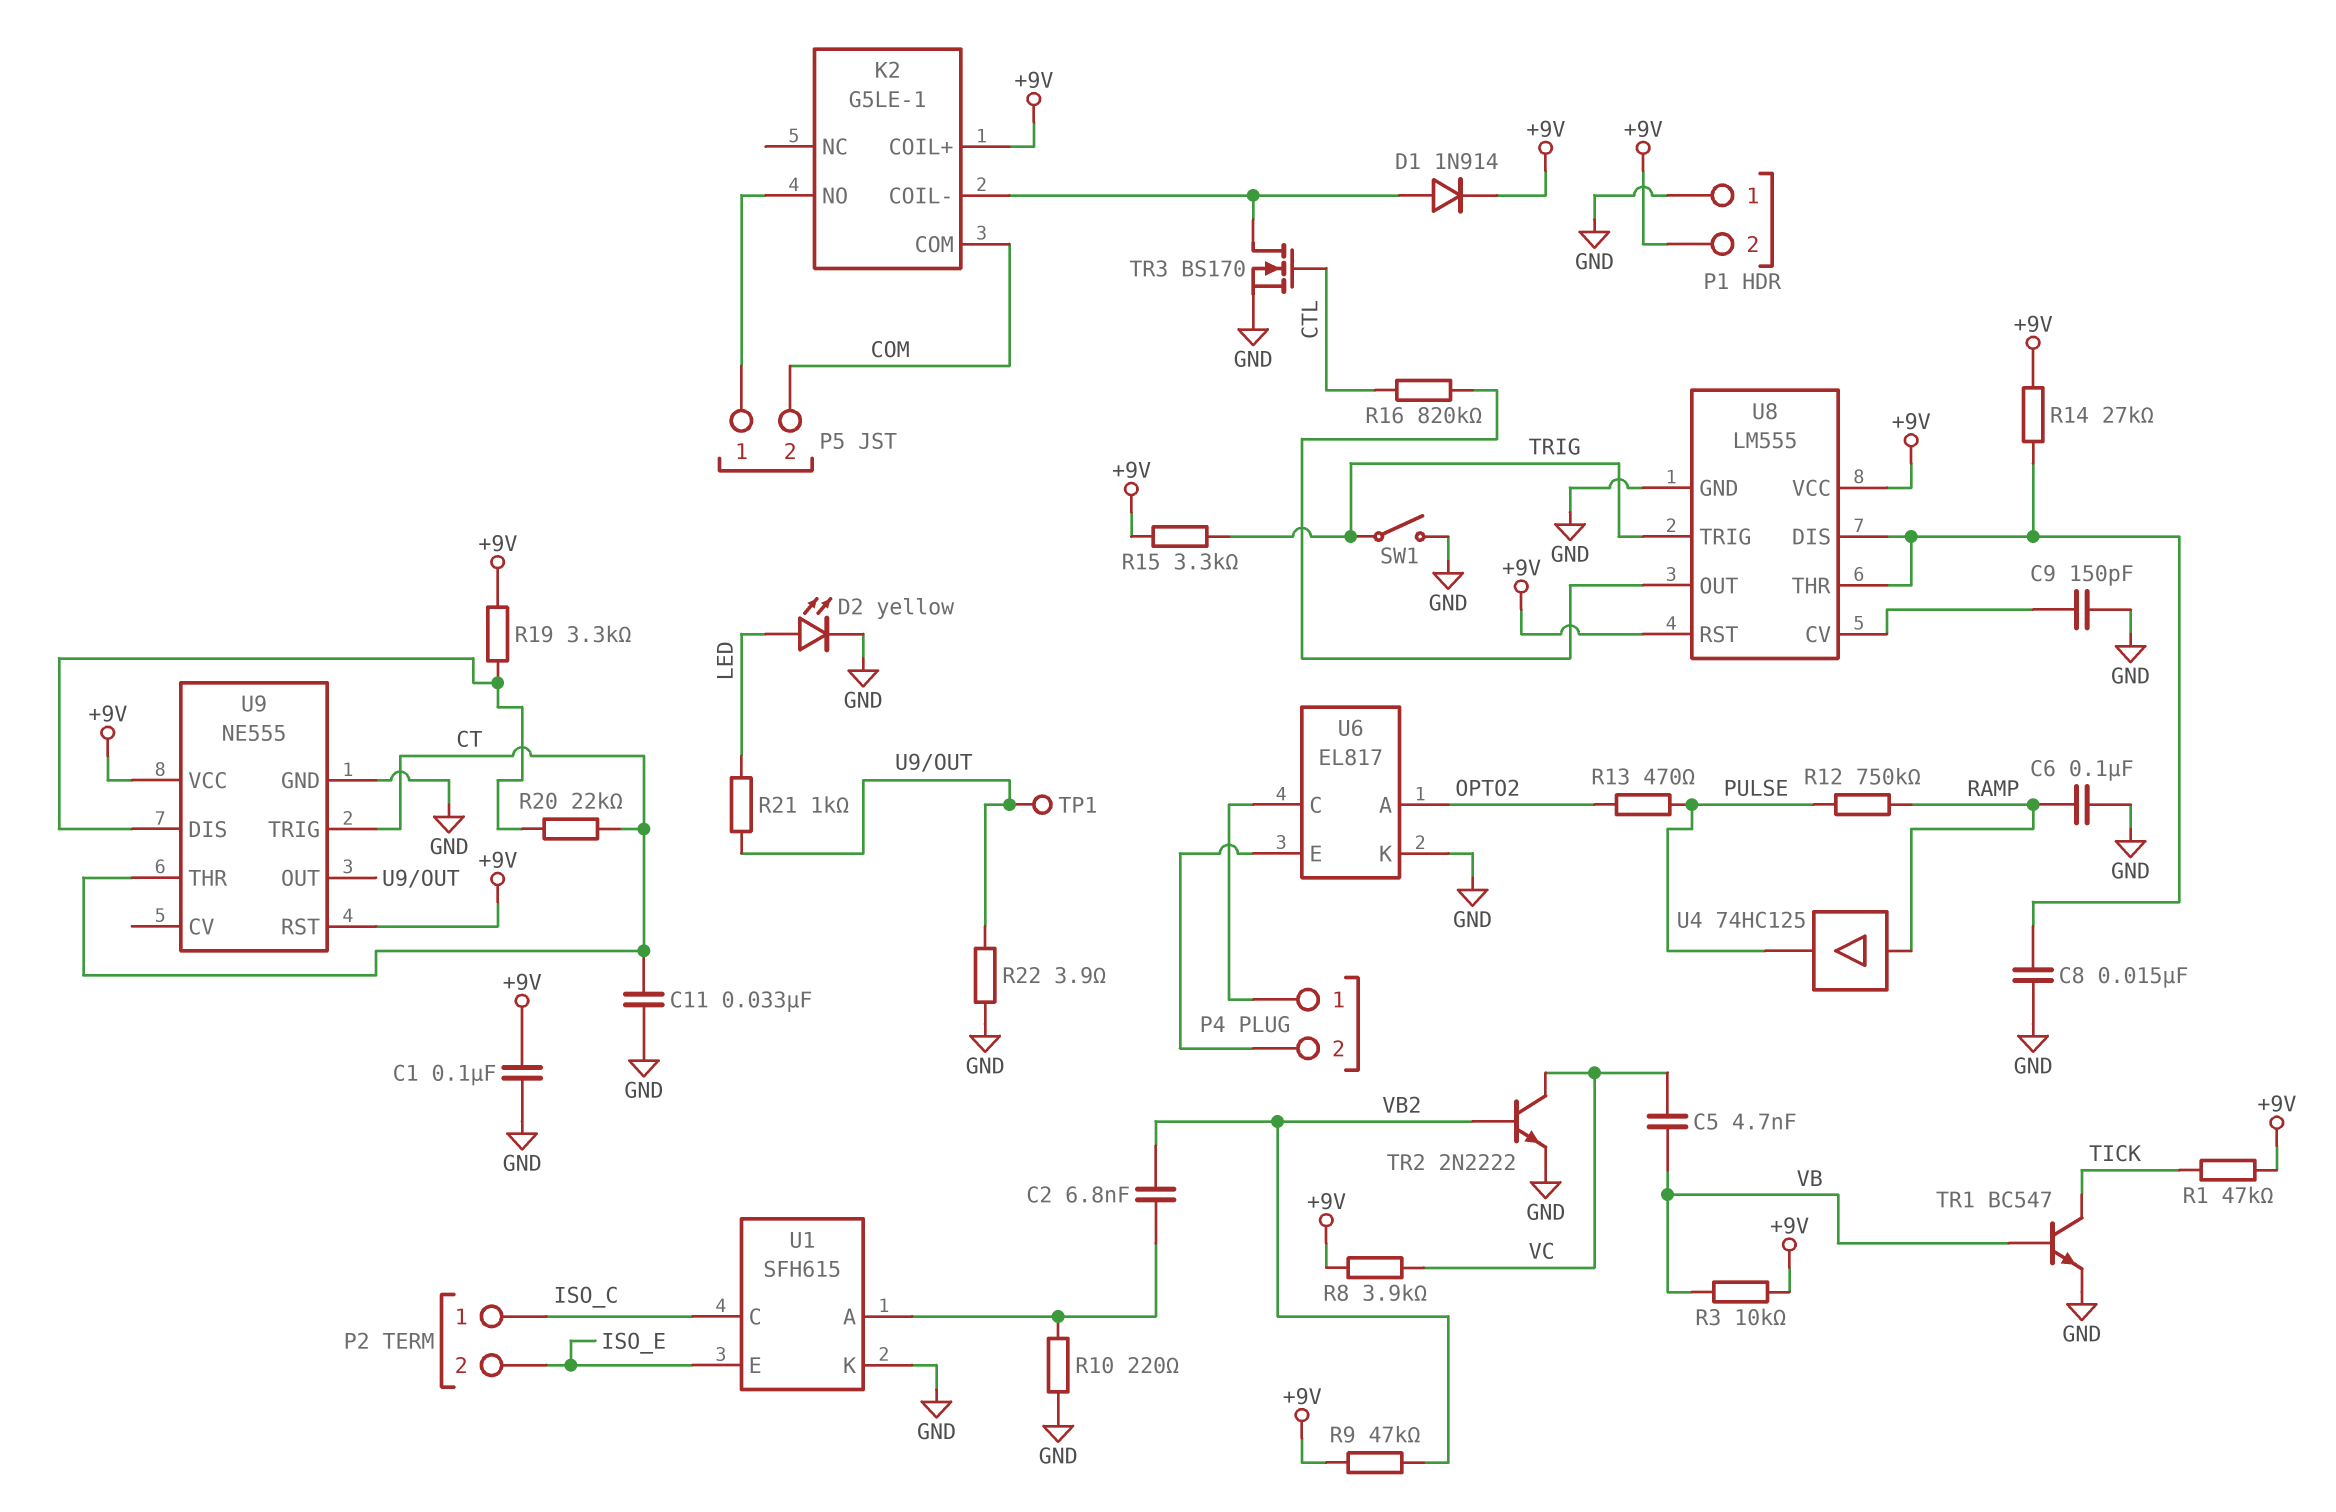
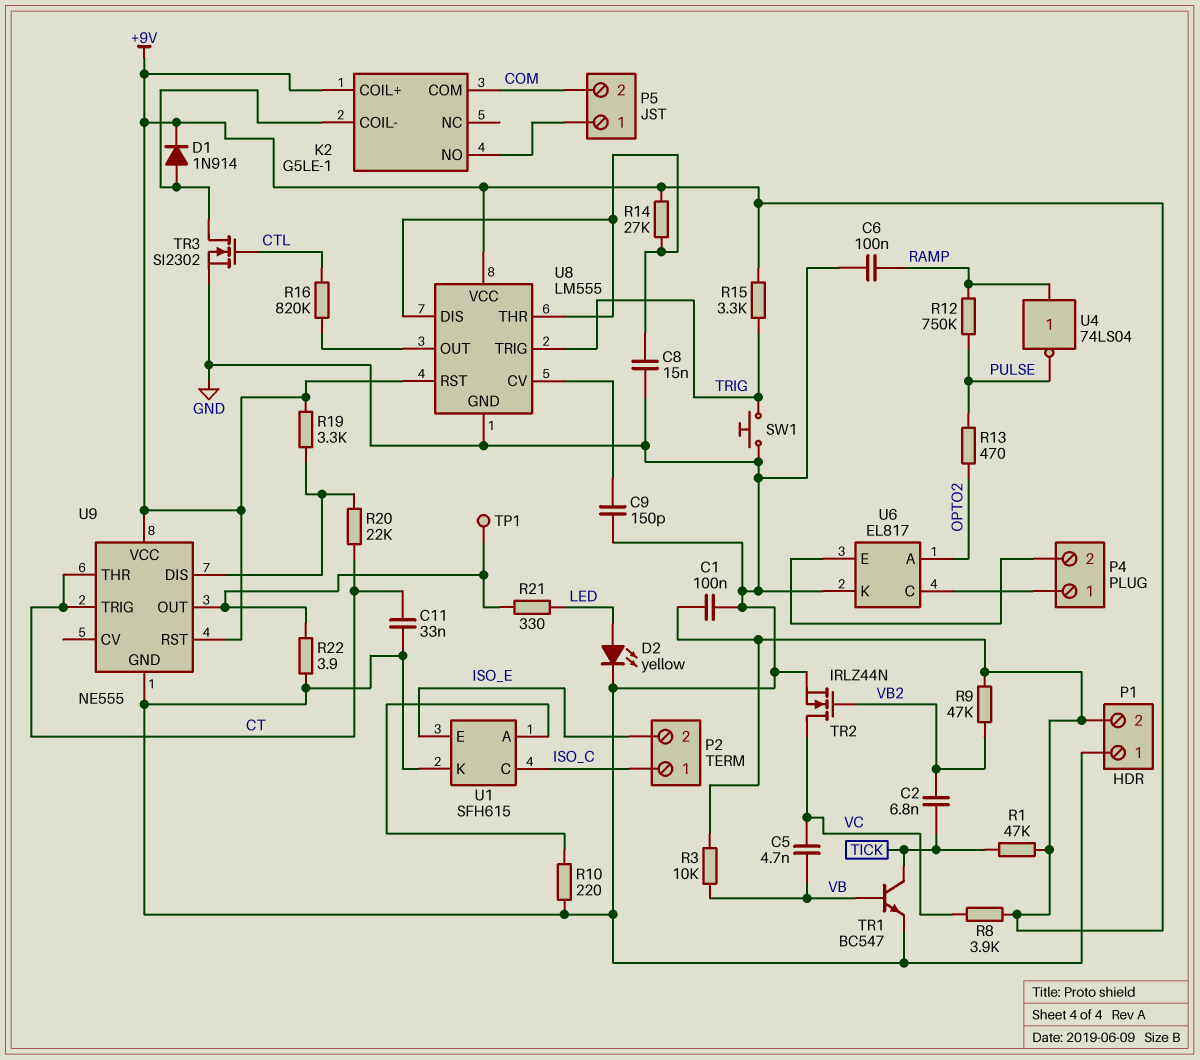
C2: 6.8nF (U1/A, VB2) -> 6.8nF (TICK, VB2)
R21: 1k (LED, U9/OUT) -> 330 (LED, U9/OUT)
SW1: switch (GND, TRIG) -> button (GND, TRIG)
TR2: NPN 2N2222 (B VB2, C VC, E GND) -> NMOS IRLZ44N (G VB2, D VC, S GND)
TR3: NMOS BS170 (G CTL, D K2/COIL-, S GND) -> NMOS SI2302 (G CTL, D K2/COIL-, S GND)
U4: buffer 74HC125 (in RAMP, out PULSE) -> NOT 74LS04 (in RAMP, out PULSE)

